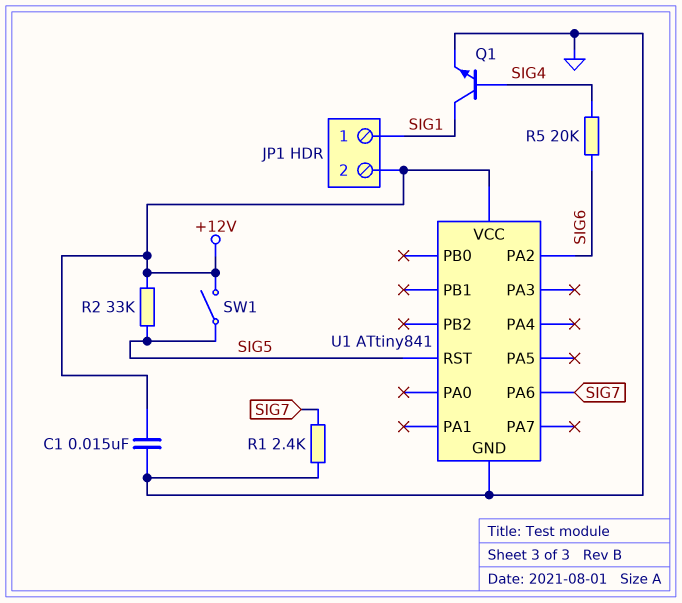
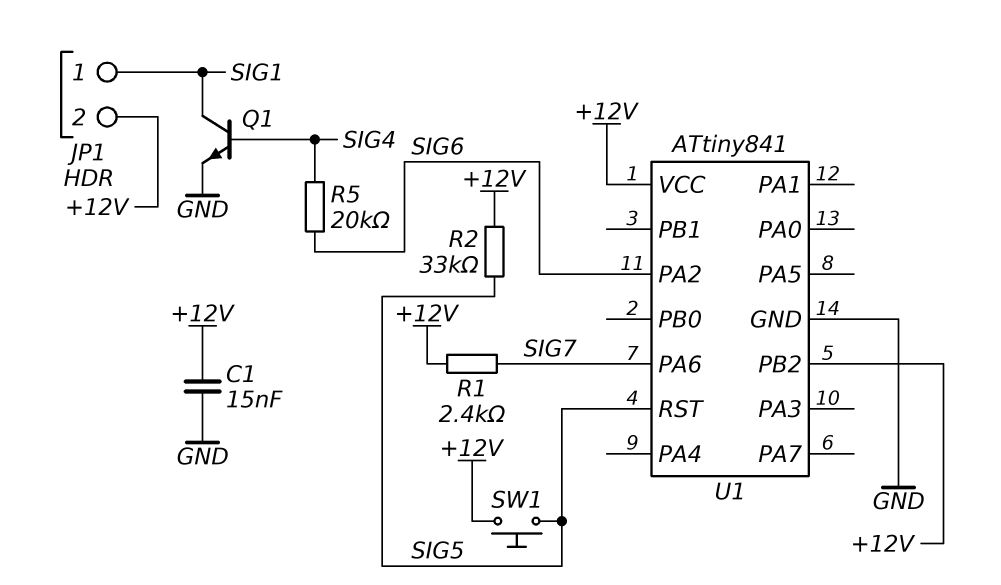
R1: 2.4k (GND, SIG7) -> 2.4k (+12V, SIG7)
SW1: switch (+12V, SIG5) -> button (+12V, SIG5)
U1 pin PB2: none -> +12V

